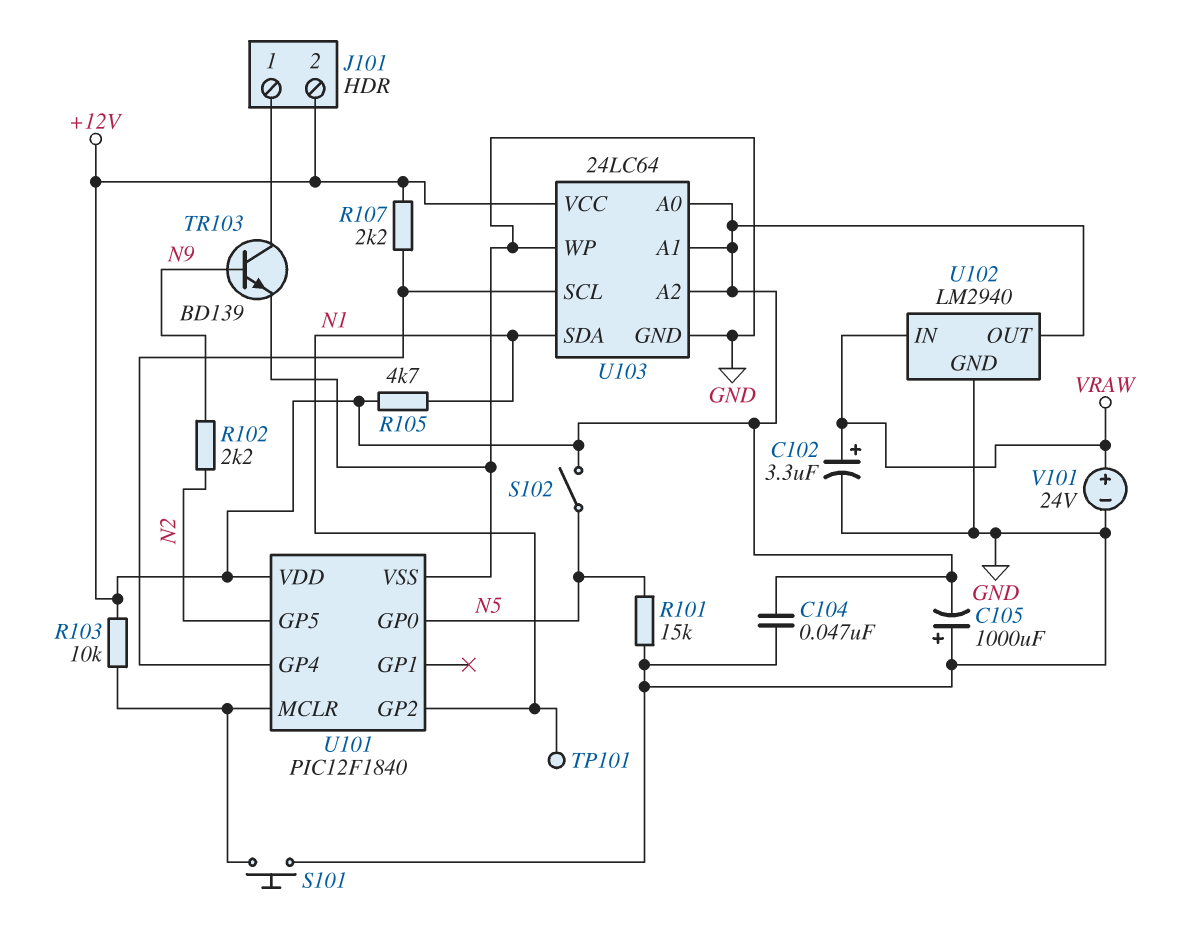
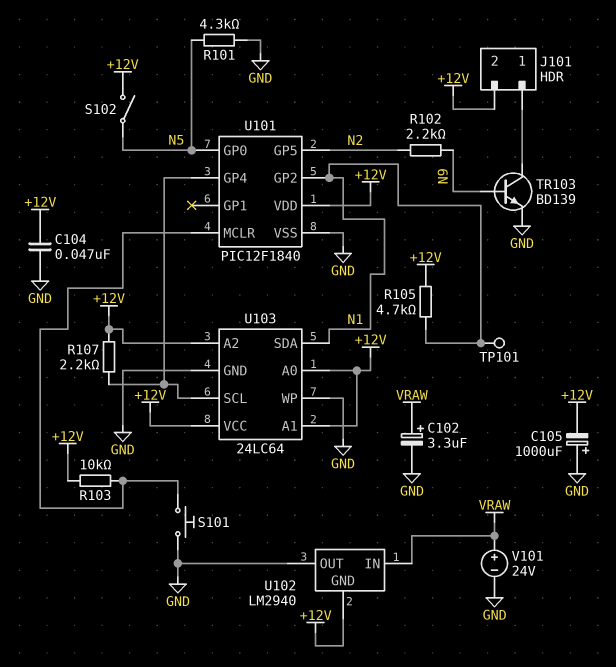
R101: 15k (GND, N5) -> 4.3k (GND, N5)
U102 pin GND: GND -> +12V
U102 pin OUT: +12V -> GND

